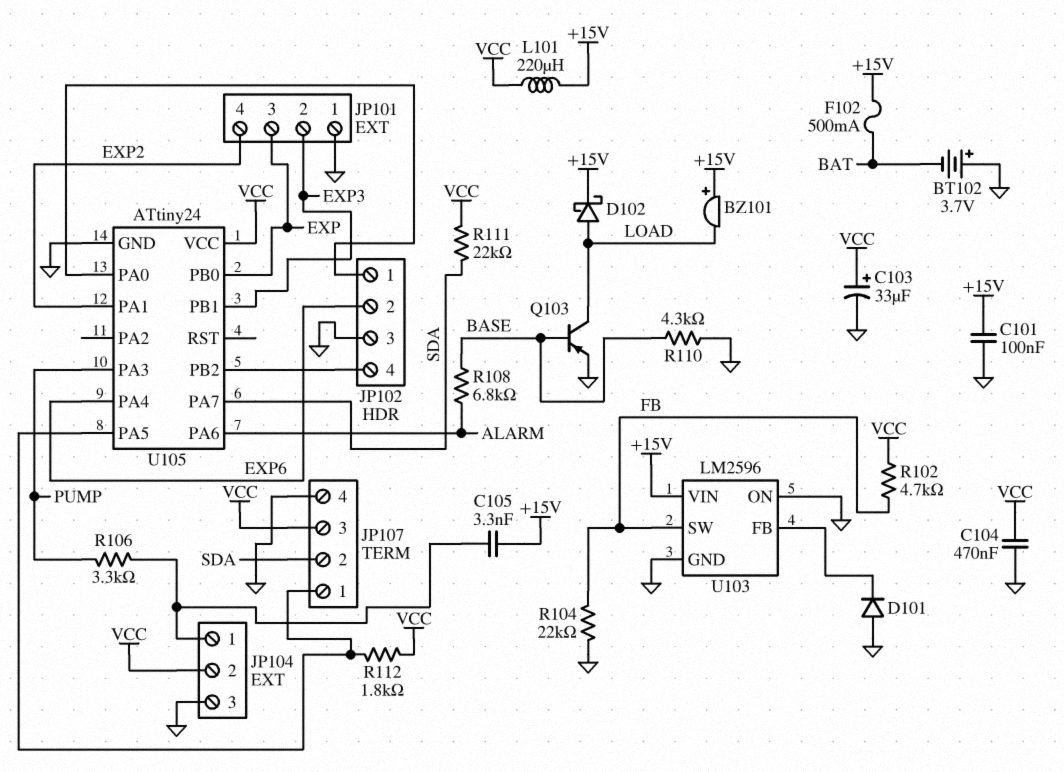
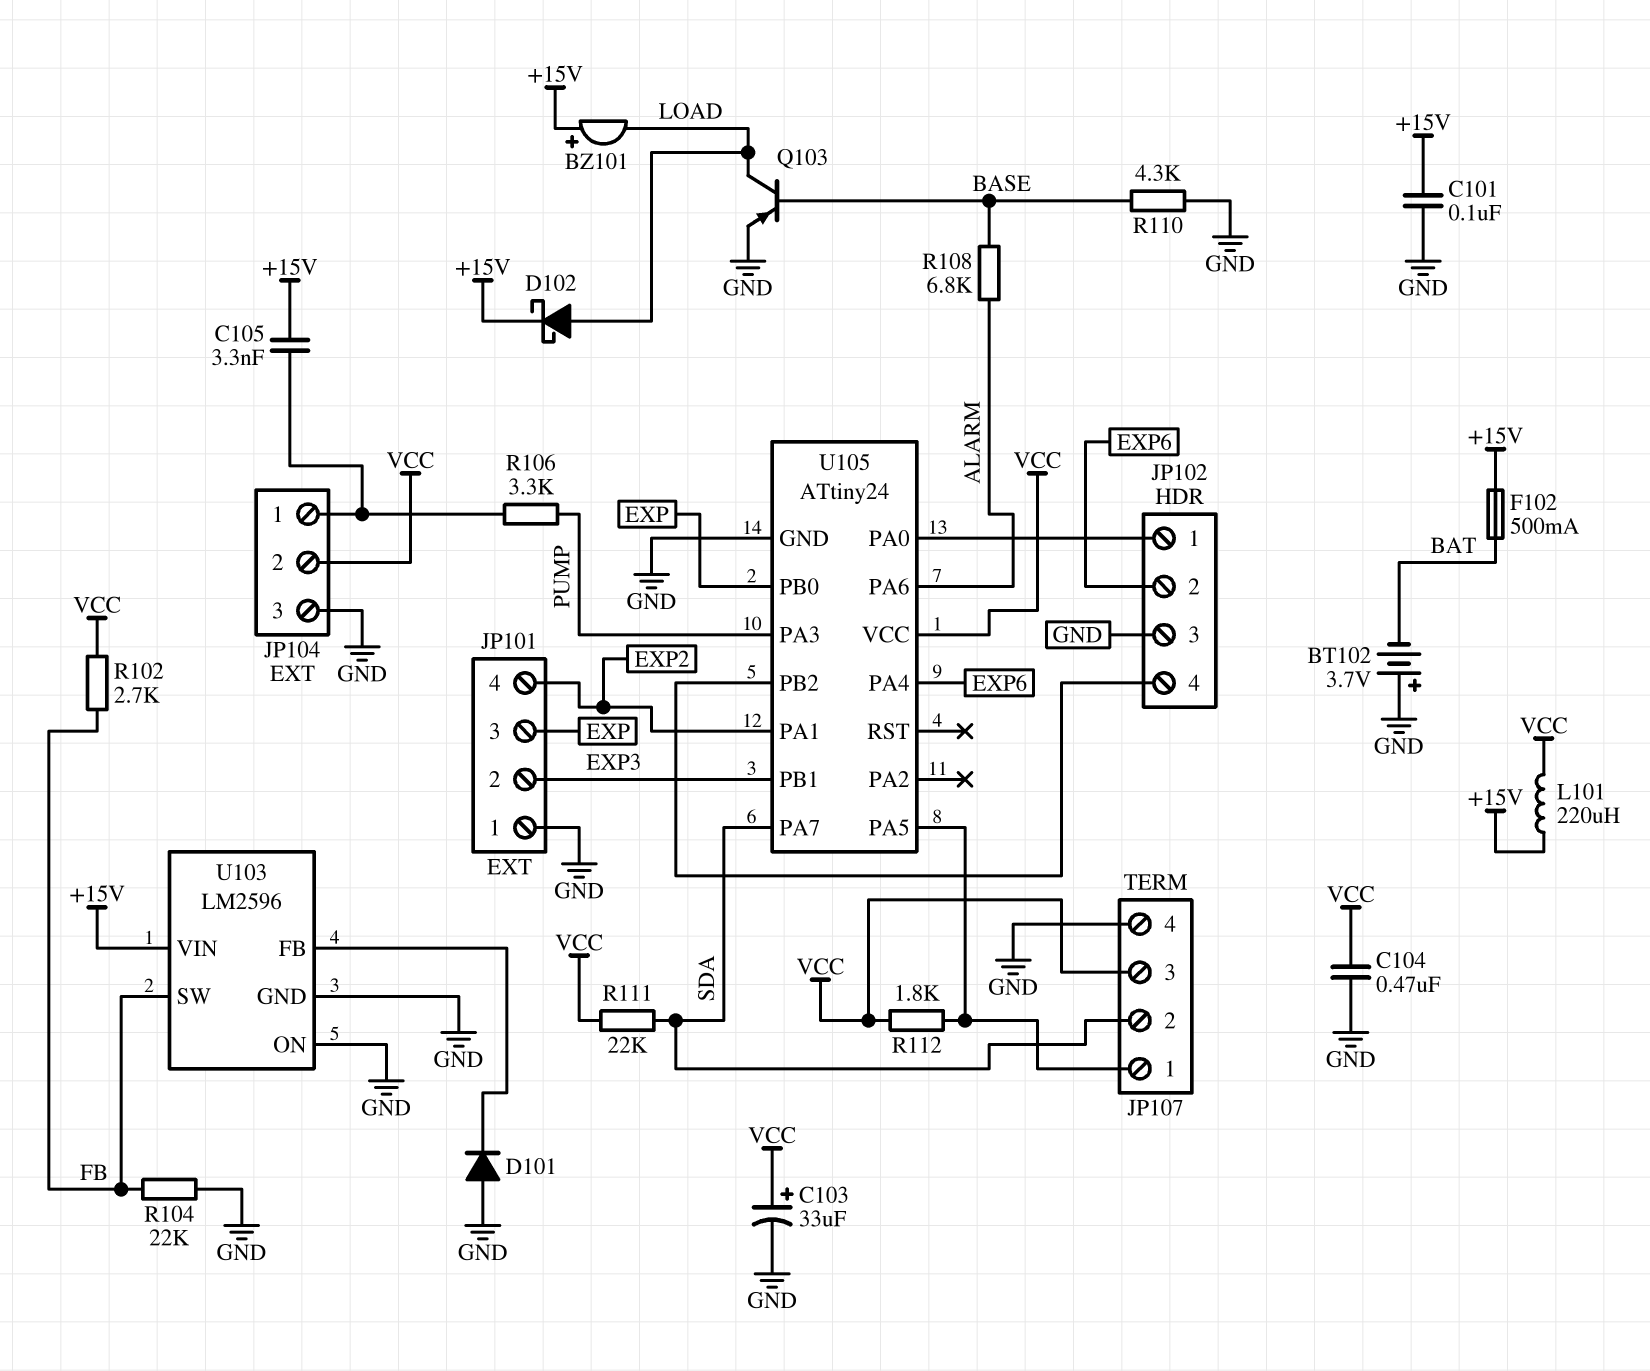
R102: 4.7k (FB, VCC) -> 2.7k (FB, VCC)

